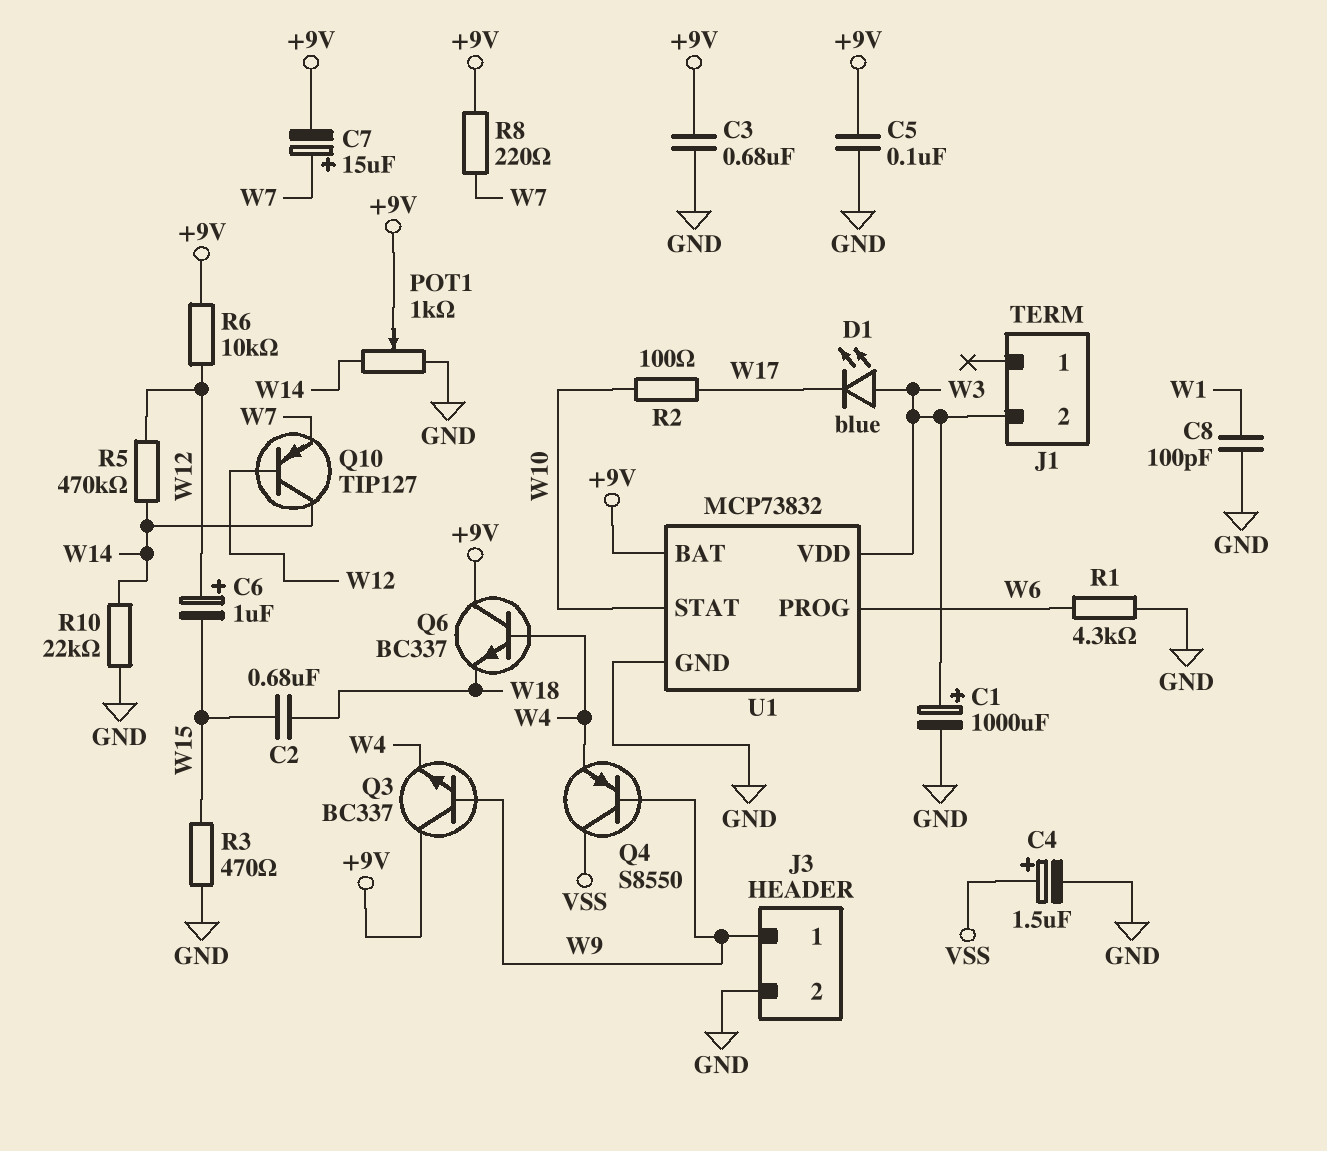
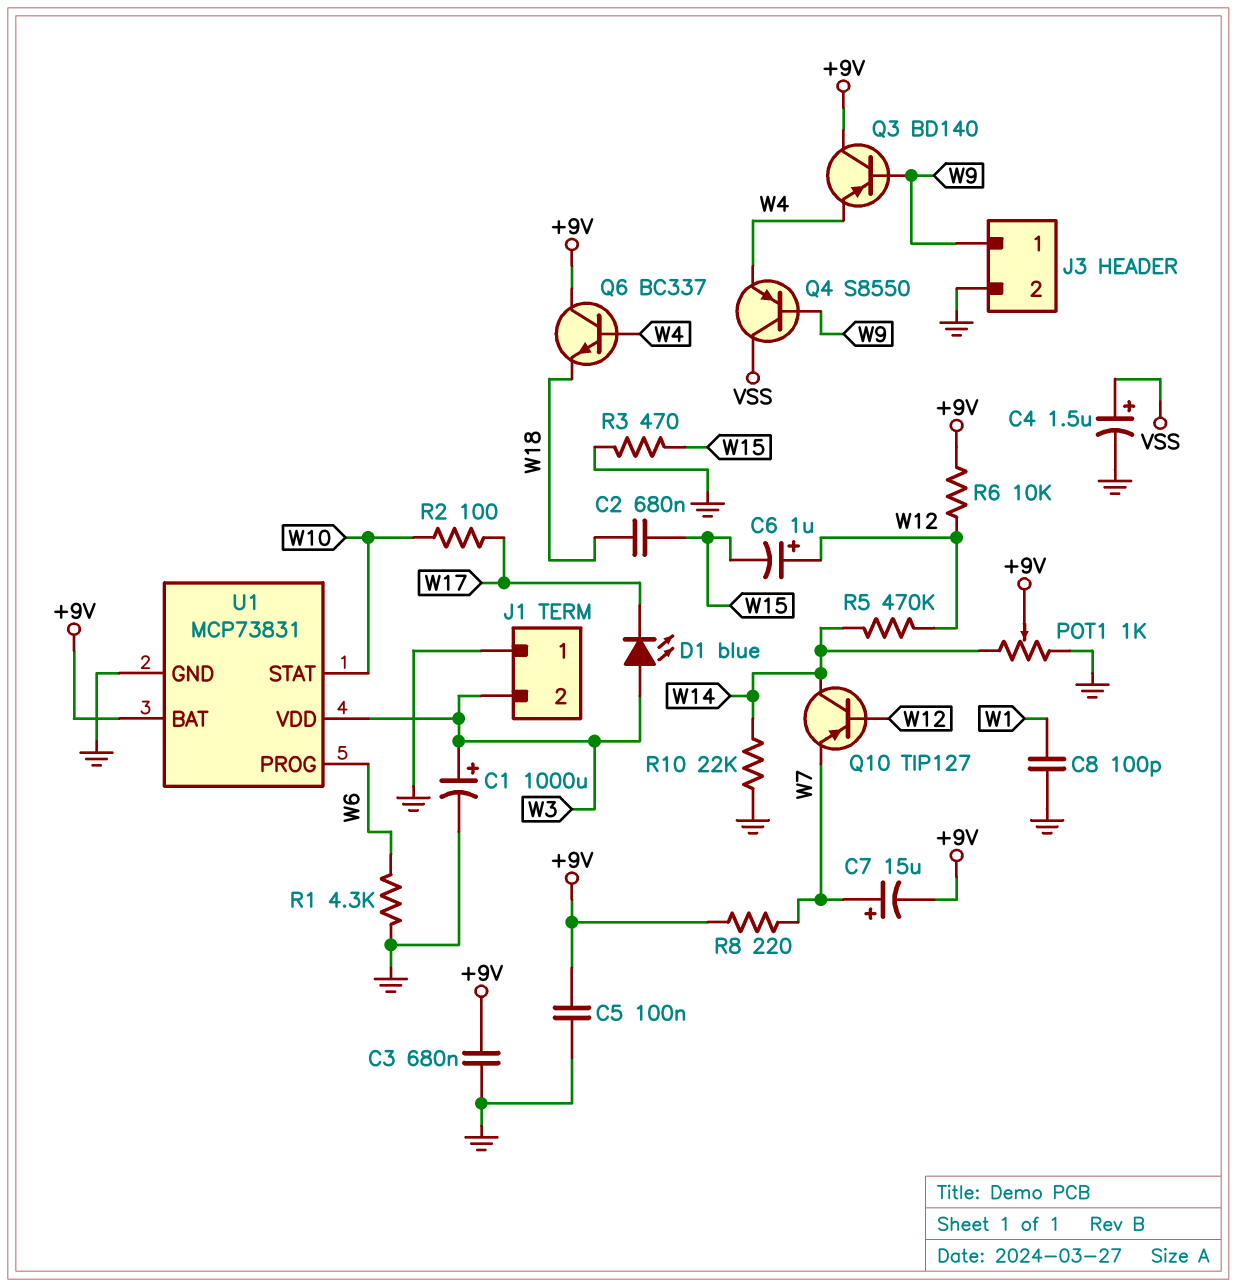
J1 pin 1: none -> GND
Q3: NPN BC337 (B W9, C +9V, E W4) -> PNP BD140 (B W9, C +9V, E W4)
U1: MCP73832 -> MCP73831

